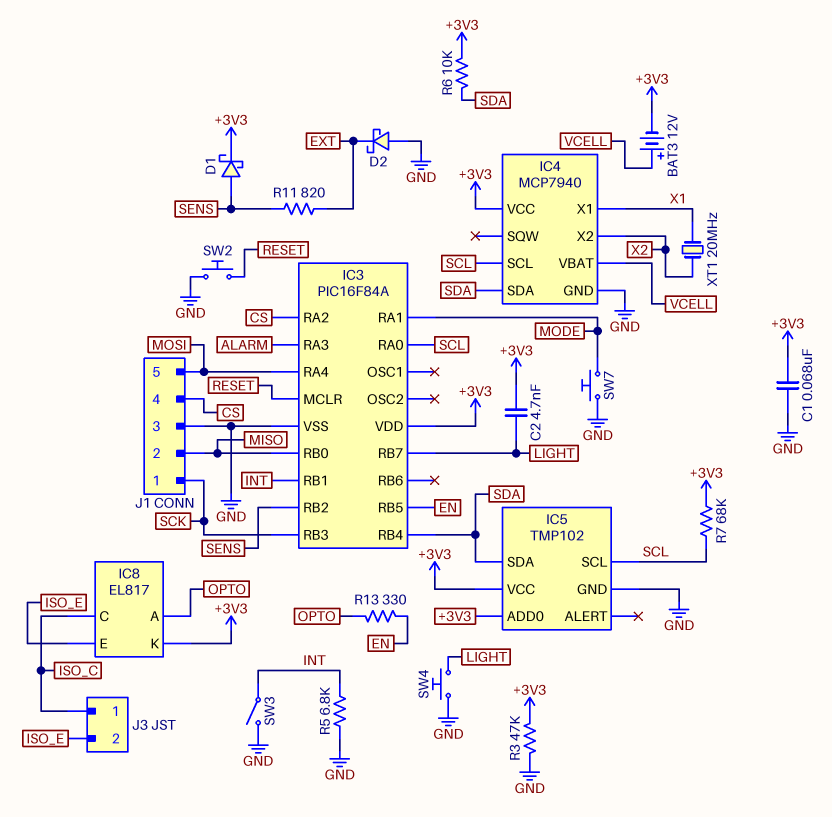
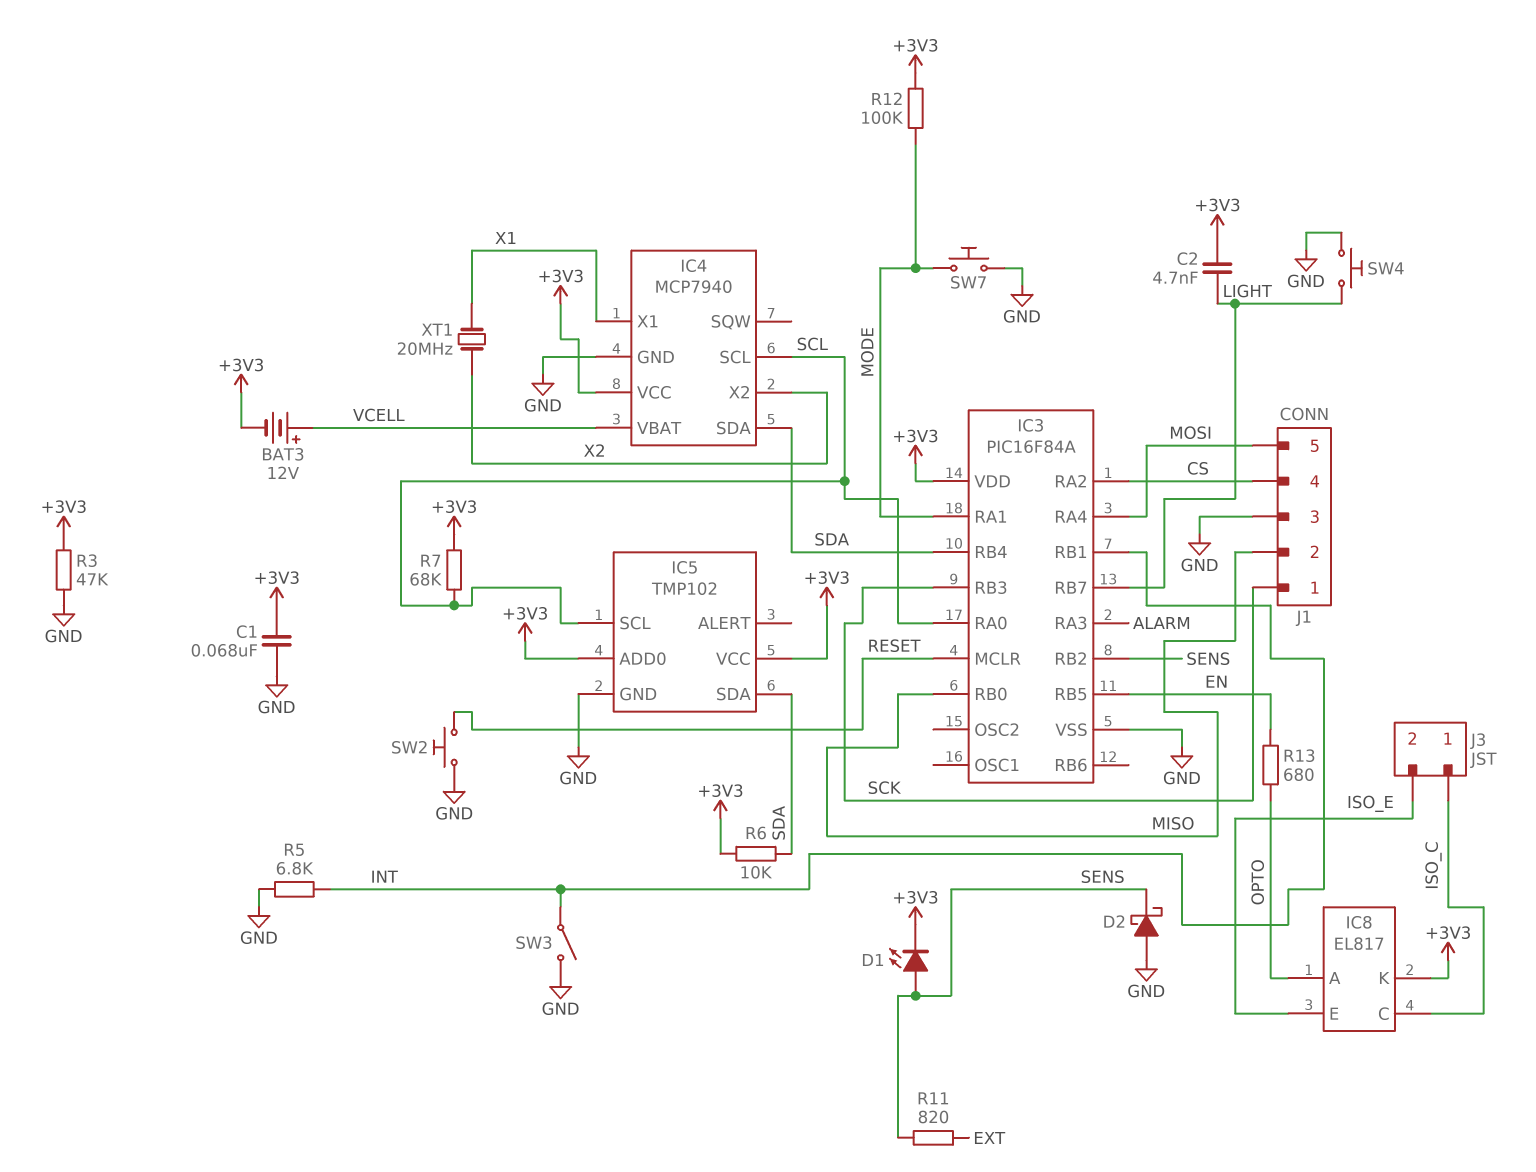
D1: schottky (A SENS, K +3V3) -> LED (A SENS, K +3V3)
D2: schottky (A GND, K EXT) -> schottky (A GND, K SENS)
R12: none -> 100k (+3V3, MODE)
R13: 330 (EN, OPTO) -> 680 (EN, OPTO)

